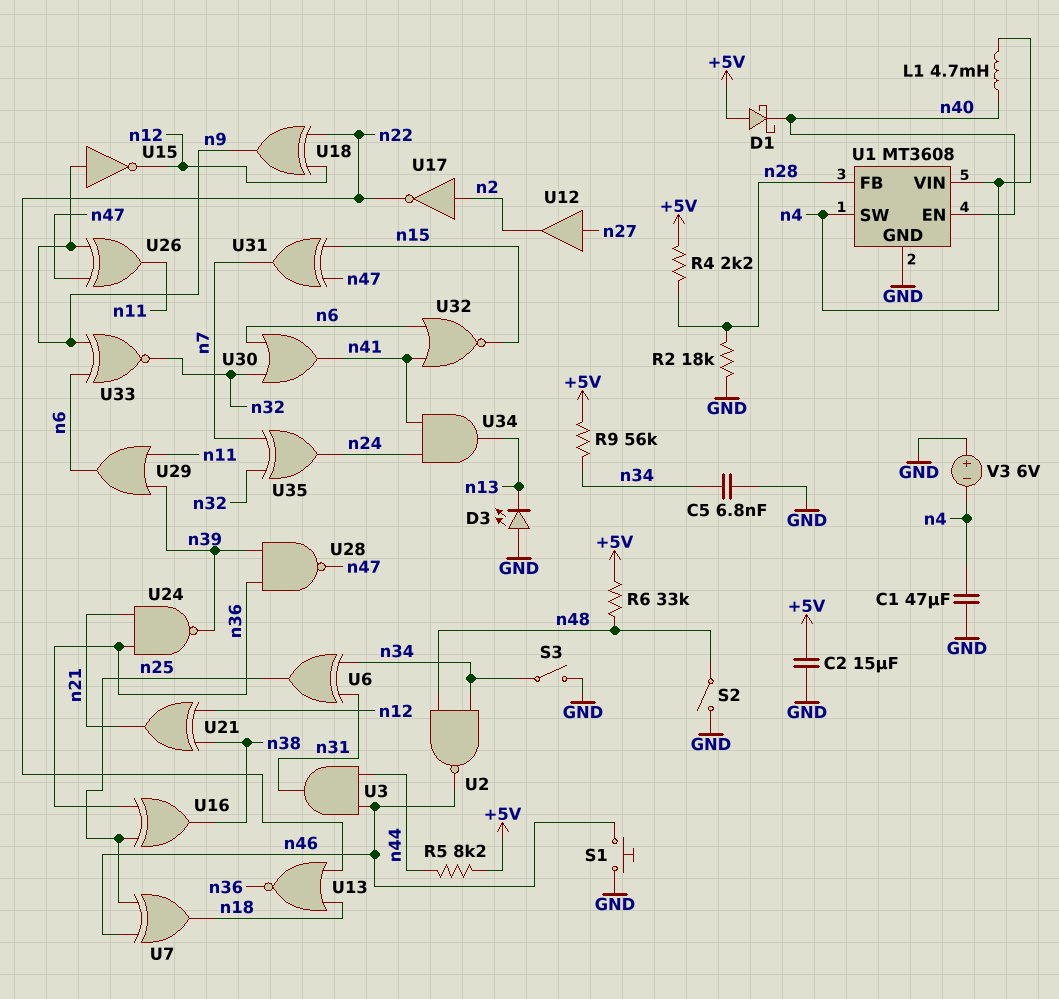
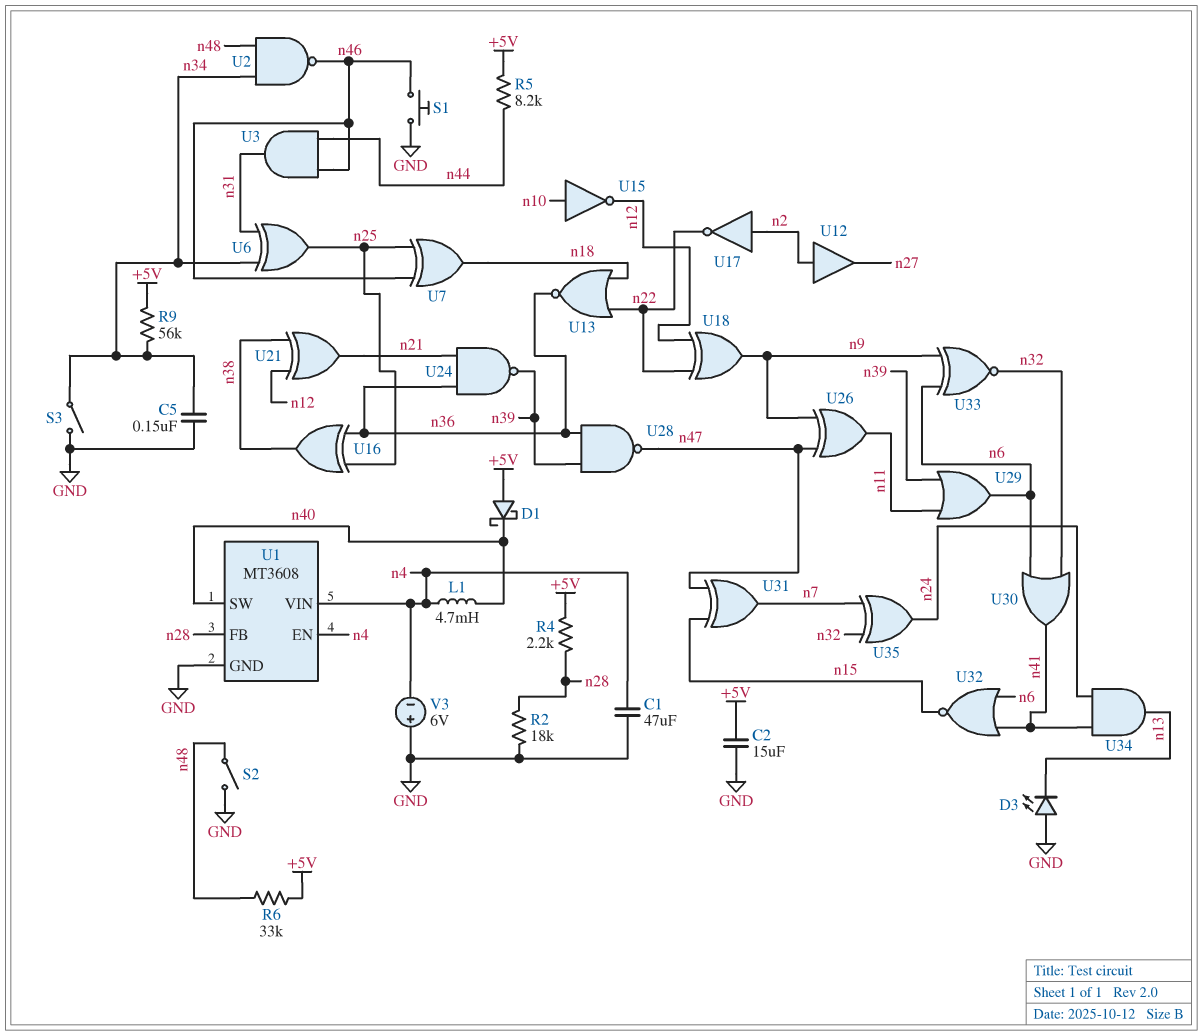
C5: 6.8nF (GND, n34) -> 150nF (GND, n34)
U1 pin EN: n40 -> n4
U1 pin SW: n4 -> n40
U12: buffer (in n27, out n2) -> buffer (in n2, out n27)
U15: NOT (in n9, out n12) -> NOT (in n10, out n12)

